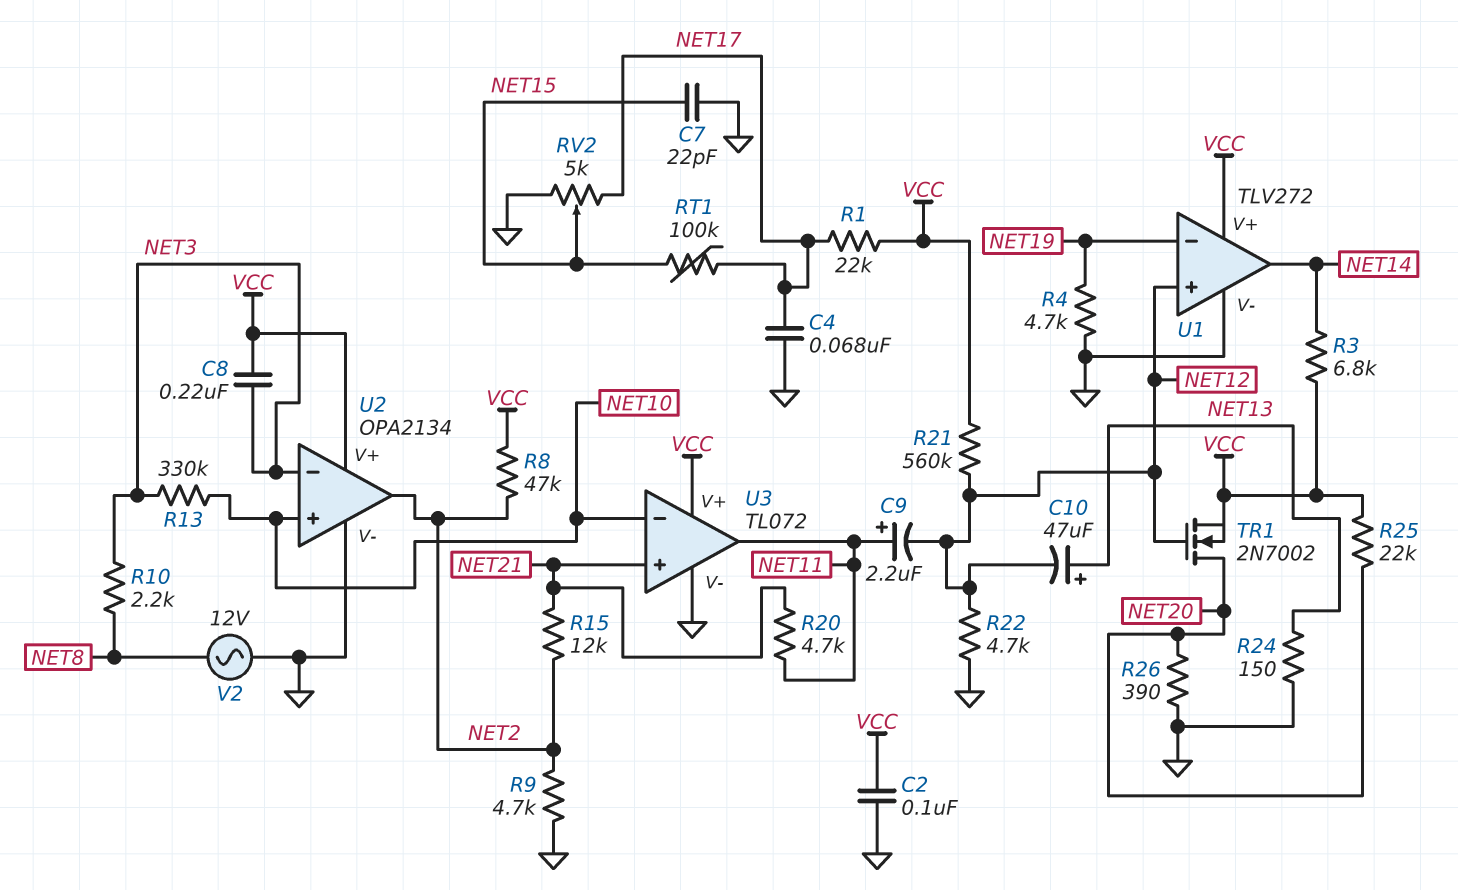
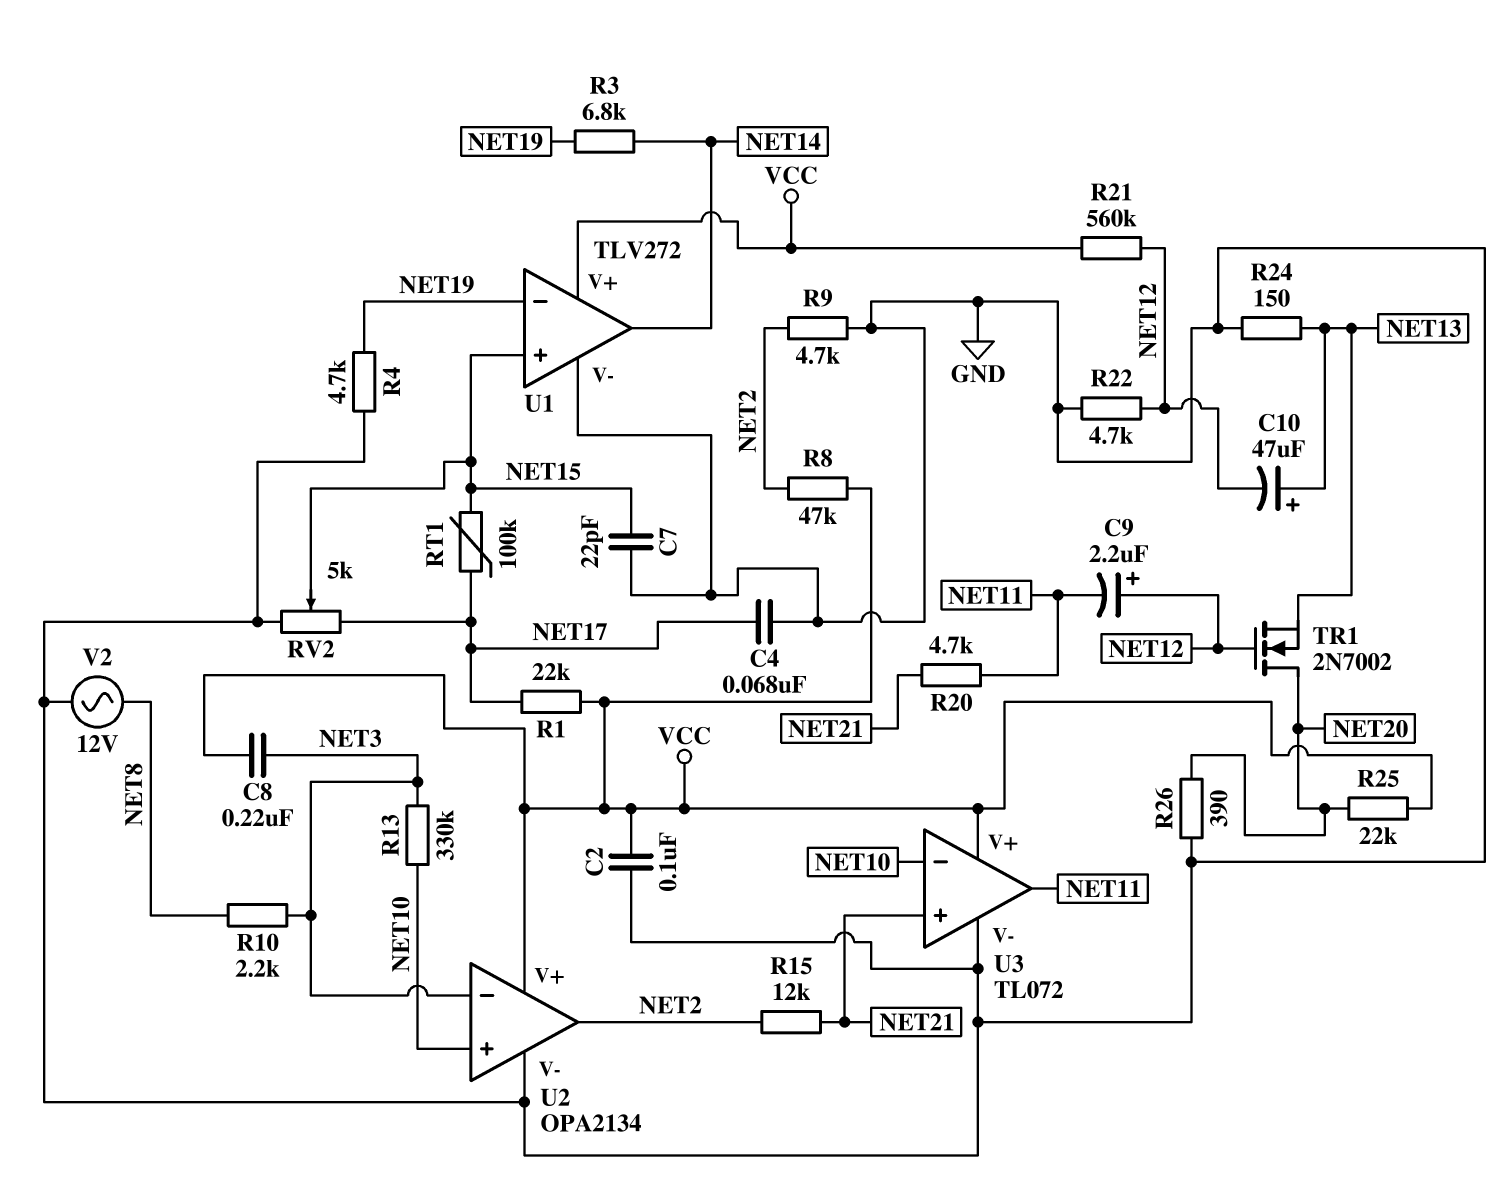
C9: 2.2uF (plus NET11, minus NET12) -> 2.2uF (plus NET12, minus NET11)
R3: 6.8k (NET14, VCC) -> 6.8k (NET14, NET19)
TR1: NMOS 2N7002 (G NET12, D NET20, S VCC) -> NMOS 2N7002 (G NET12, D NET20, S NET13)
U1 pin in+: NET12 -> NET15

